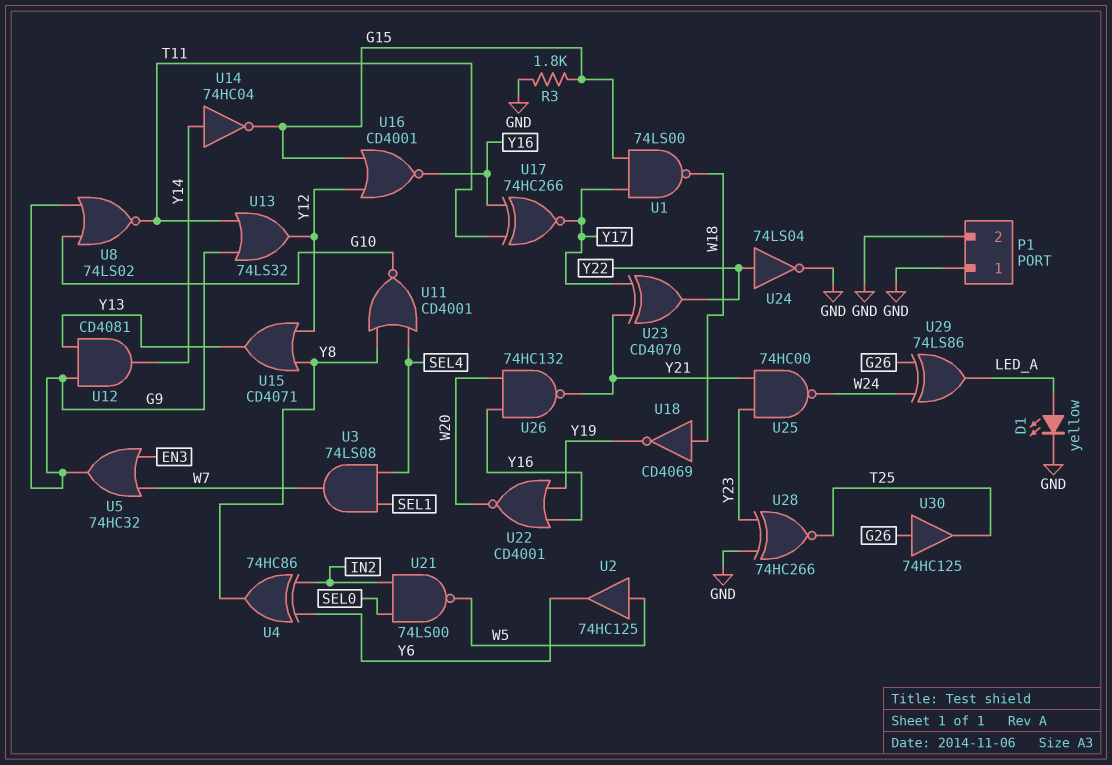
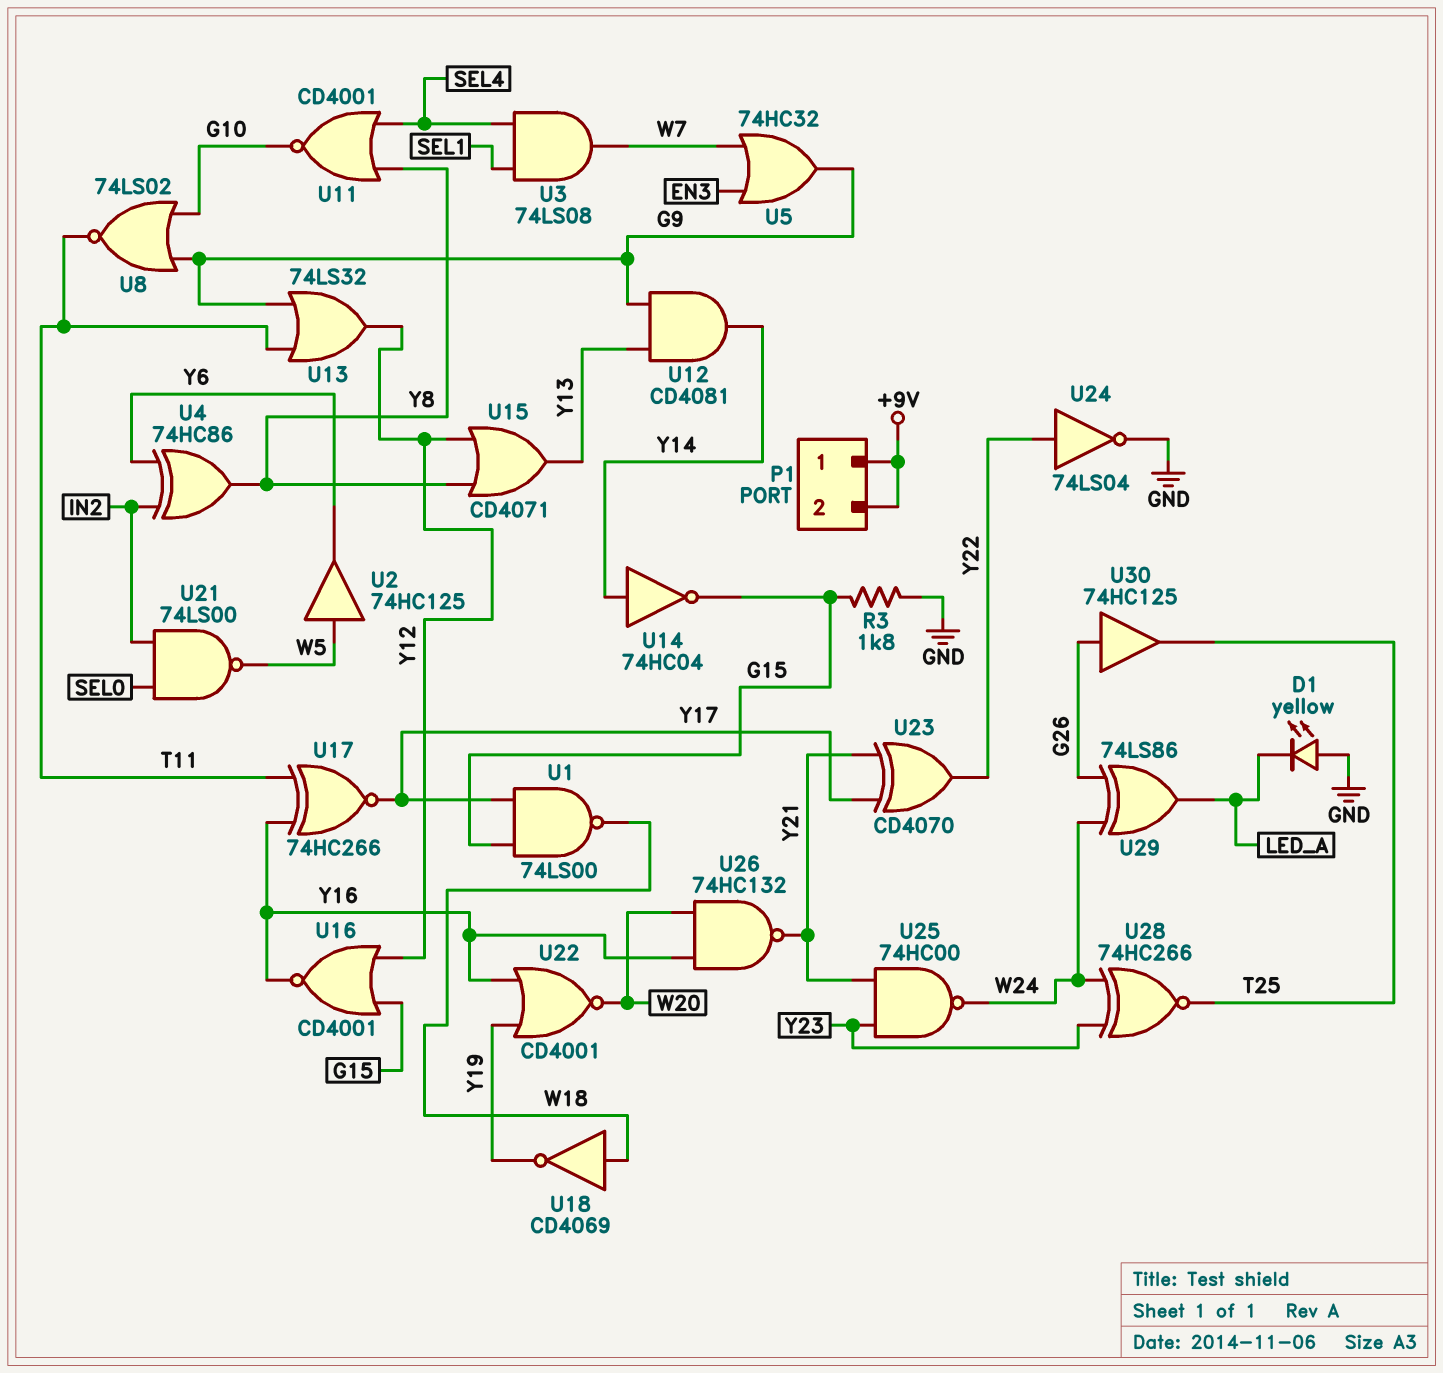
D1: LED yellow (A LED_A, K GND) -> LED yellow (A GND, K LED_A)
P1 pin 1: GND -> +9V
P1 pin 2: GND -> +9V
U28: XNOR 74HC266 (in GND, in Y23, out T25) -> XNOR 74HC266 (in W24, in Y23, out T25)

